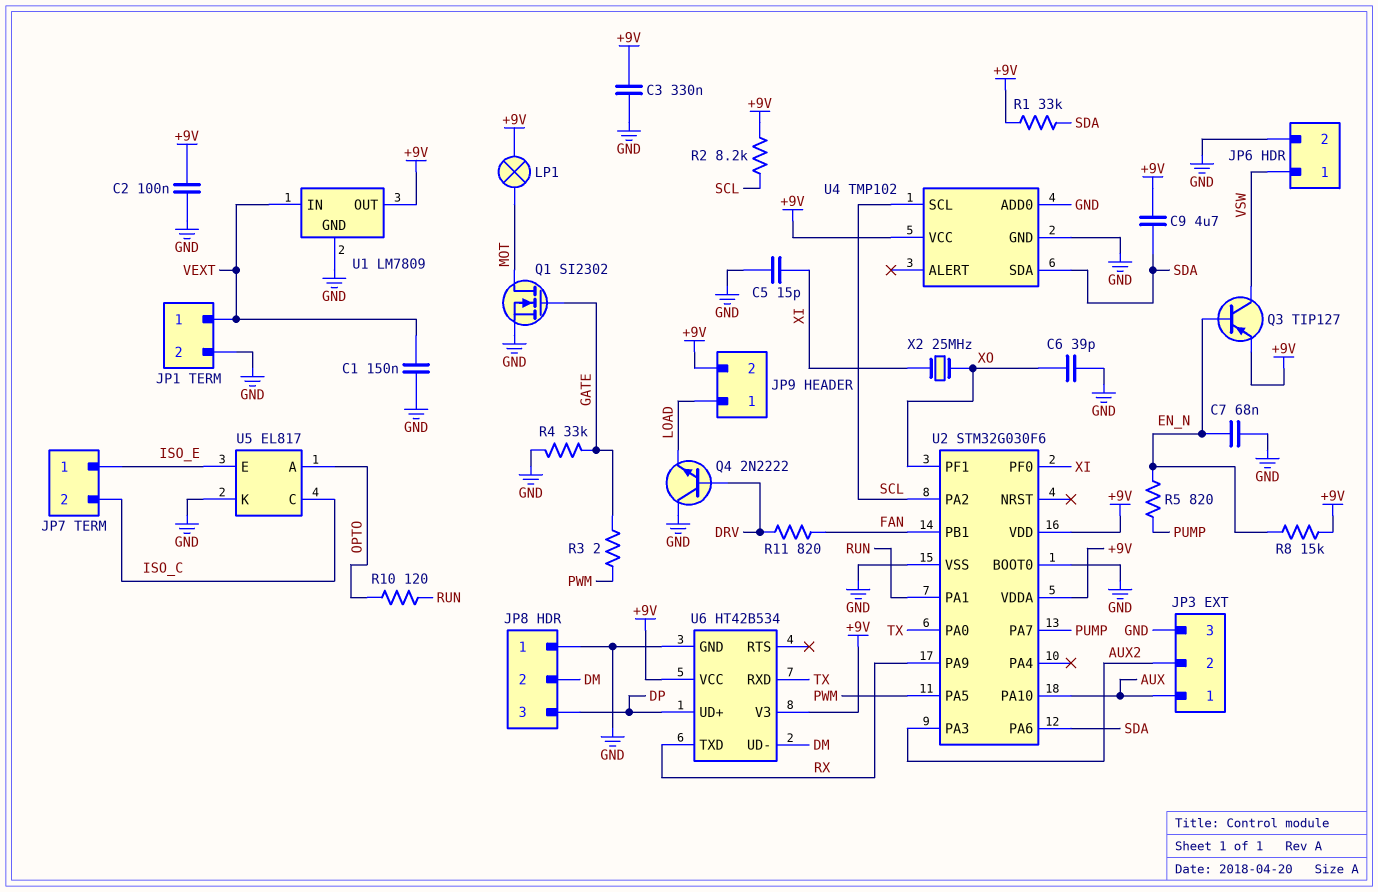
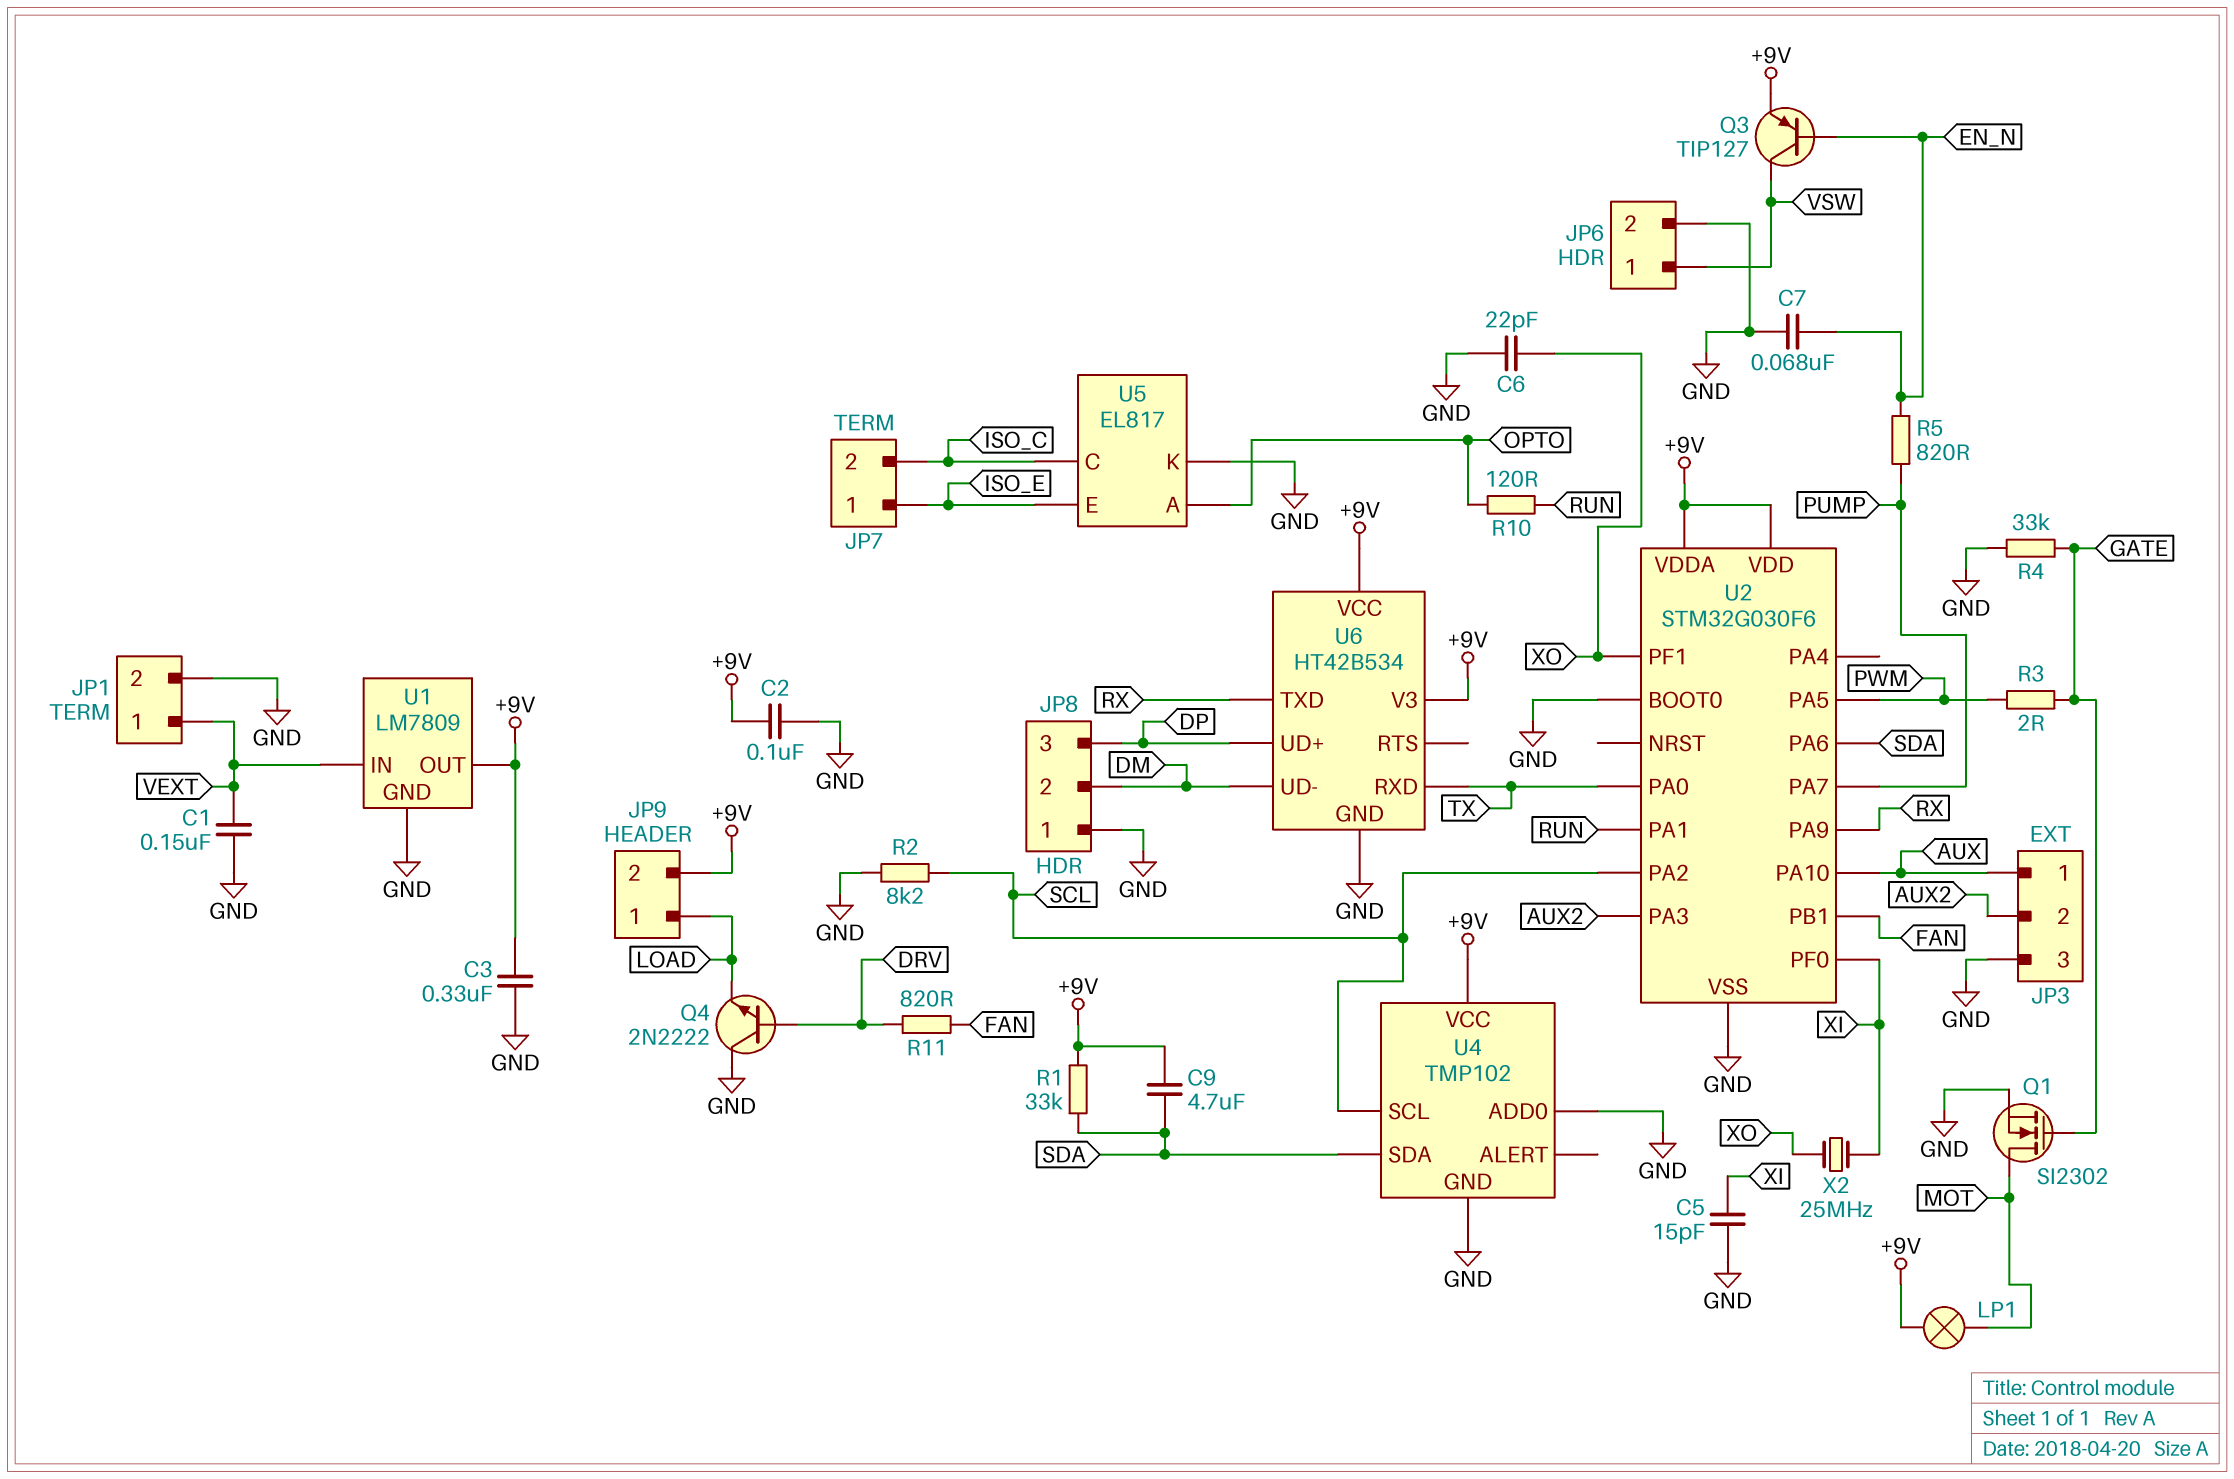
C6: 39pF (GND, XO) -> 22pF (GND, XO)
R2: 8.2k (+9V, SCL) -> 8.2k (GND, SCL)
R8: 15k (+9V, EN_N) -> none

